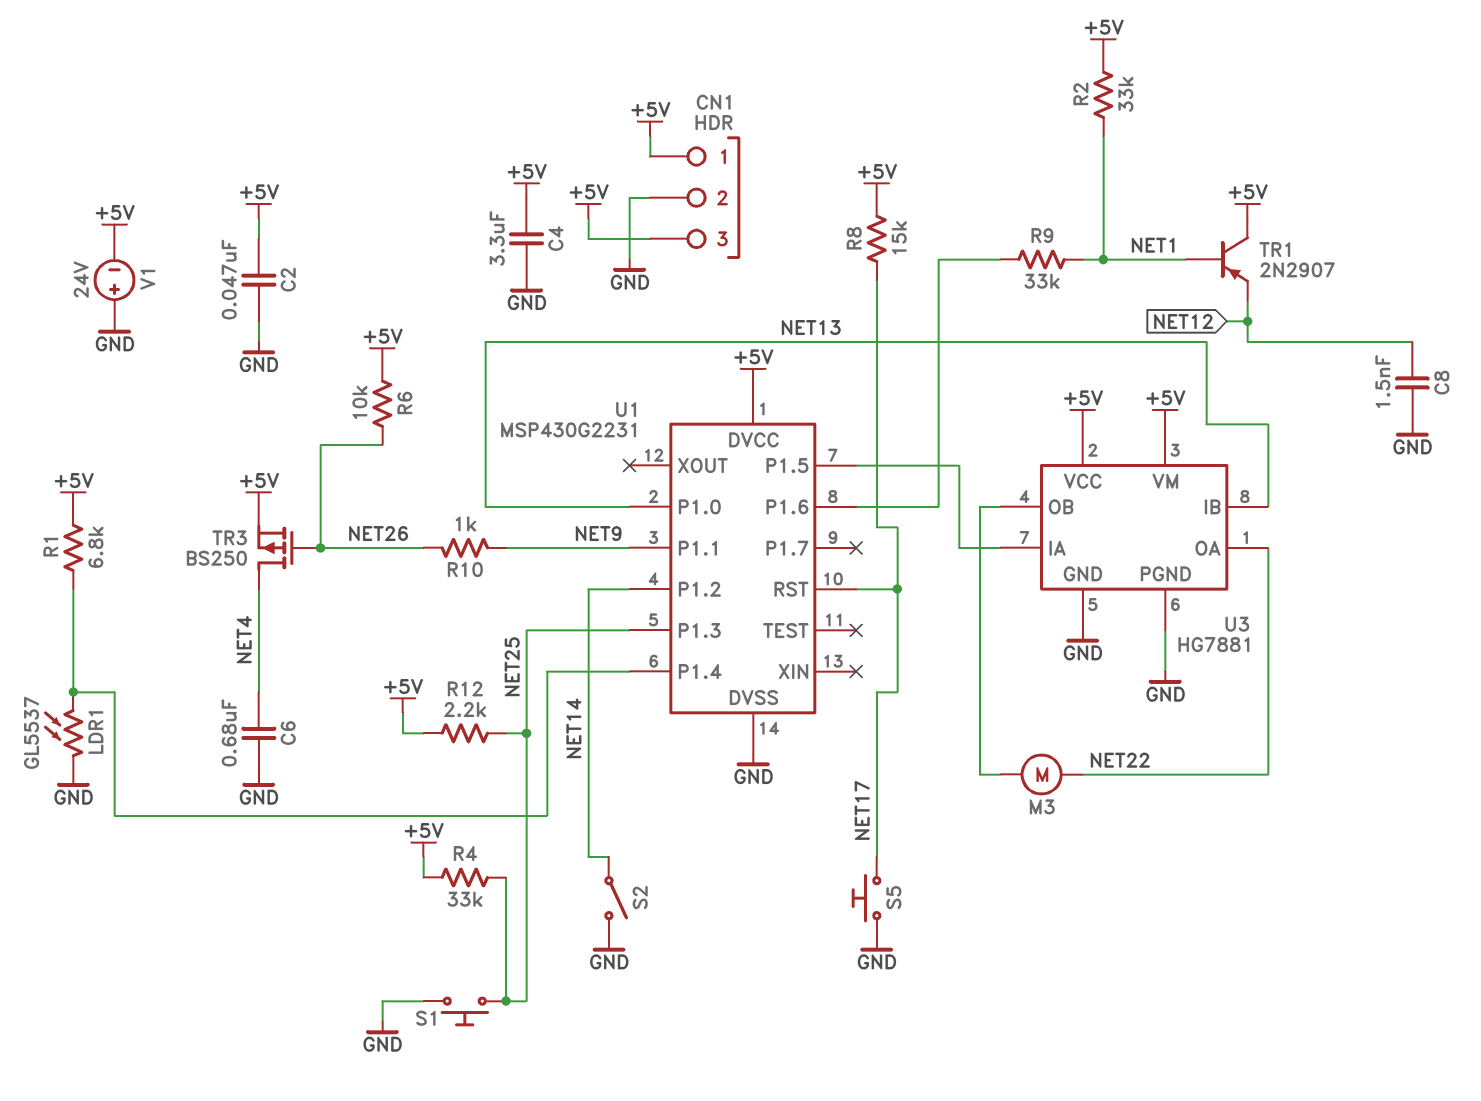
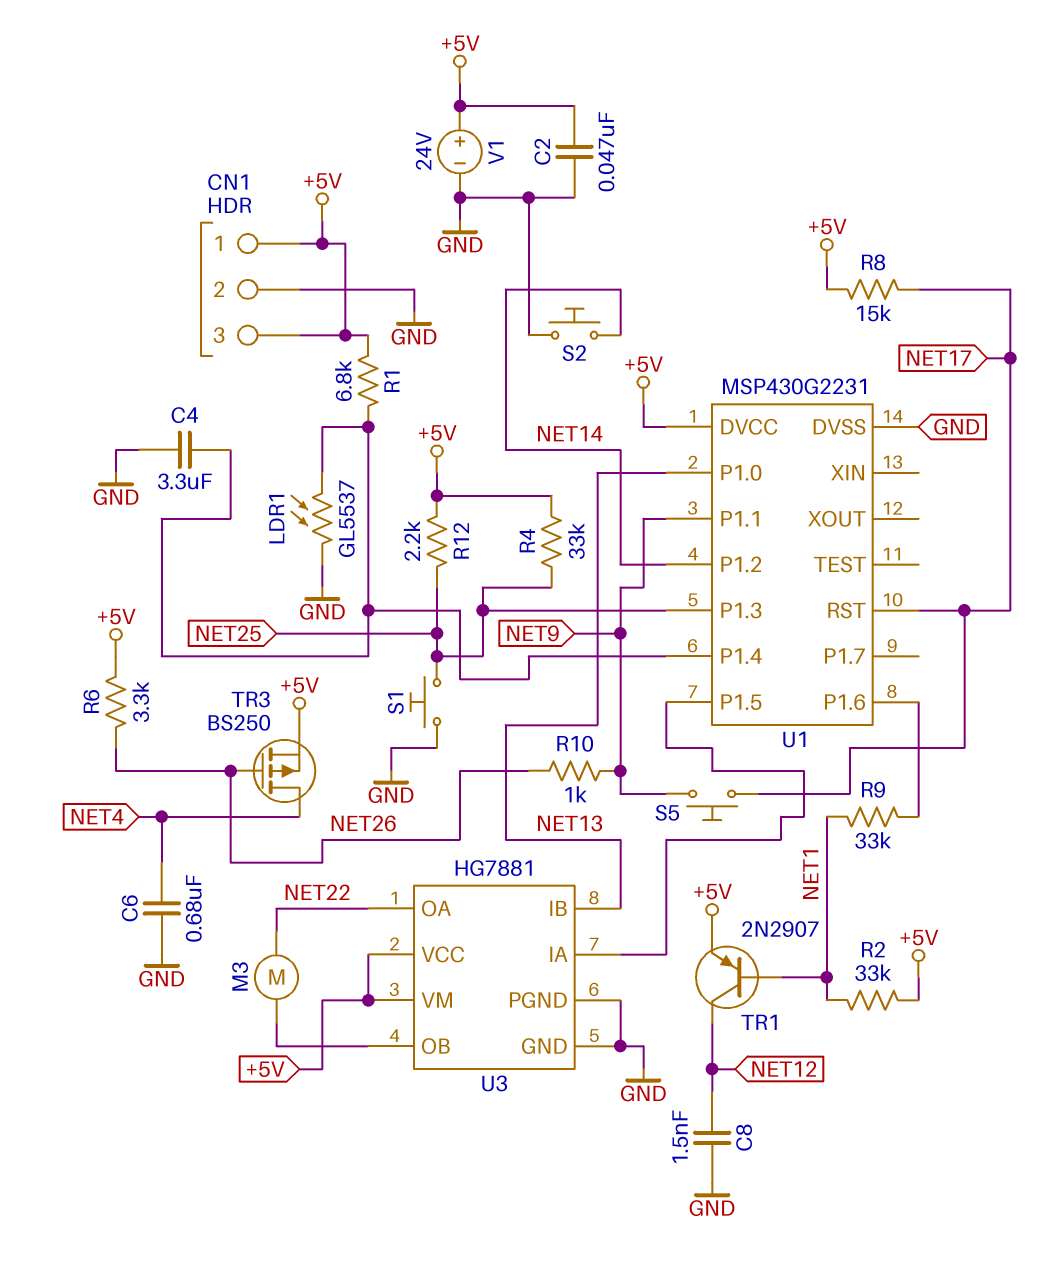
C4: 3.3uF (+5V, GND) -> 3.3uF (GND, U1/P1.4)
R6: 10k (+5V, NET26) -> 3.3k (+5V, NET26)
S2: switch (GND, NET14) -> button (GND, NET14)
S5: button (GND, NET17) -> button (NET9, NET17)
TR1: PNP 2N2907 (B NET1, C +5V, E NET12) -> PNP 2N2907 (B NET1, C NET12, E +5V)
V1: 24V (plus GND, minus +5V) -> 24V (plus +5V, minus GND)

